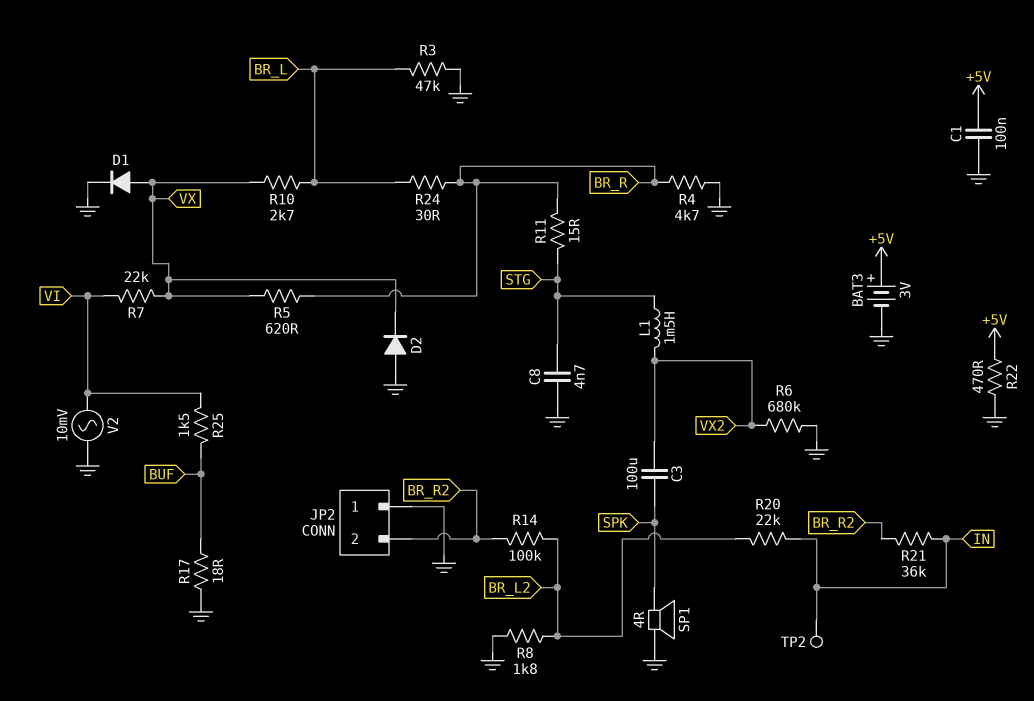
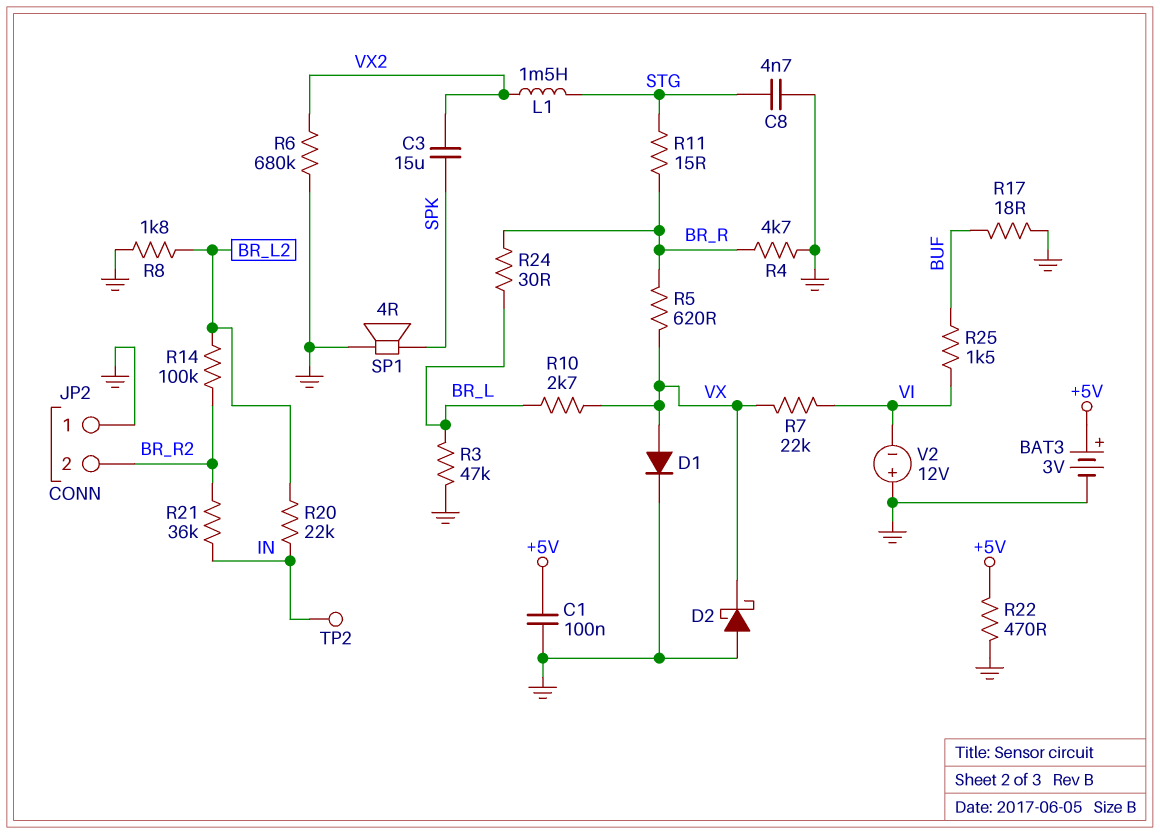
C3: 100uF (SPK, VX2) -> 15uF (SPK, VX2)
D2: diode (A GND, K VX) -> schottky (A GND, K VX)
V2: AC 10mV (GND, VI) -> 12V (plus GND, minus VI)

